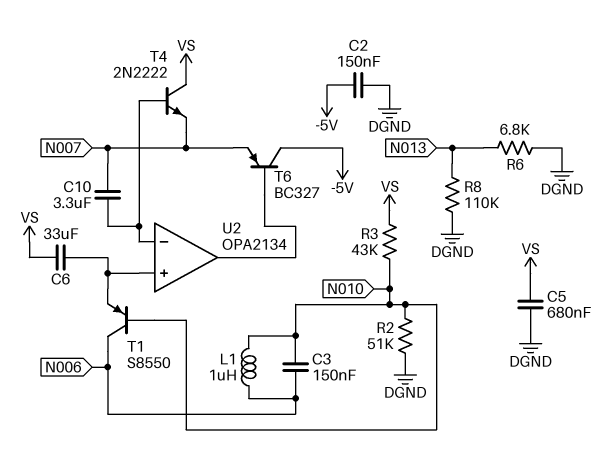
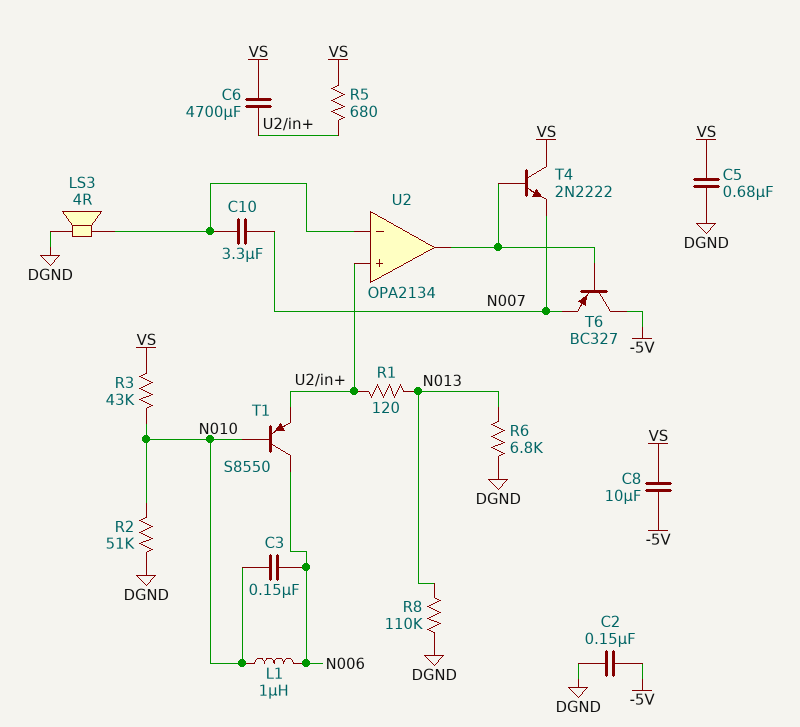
C6: 33uF (U2/in+, VS) -> 4700uF (U2/in+, VS)
C8: none -> 10uF (-5V, VS)
LS3: none -> speaker 4R (DGND, U2/in-)
R1: none -> 120 (N013, U2/in+)
R5: none -> 680 (U2/in+, VS)
T4: NPN 2N2222 (B U2/in-, C VS, E N007) -> NPN 2N2222 (B U2/out, C VS, E N007)

